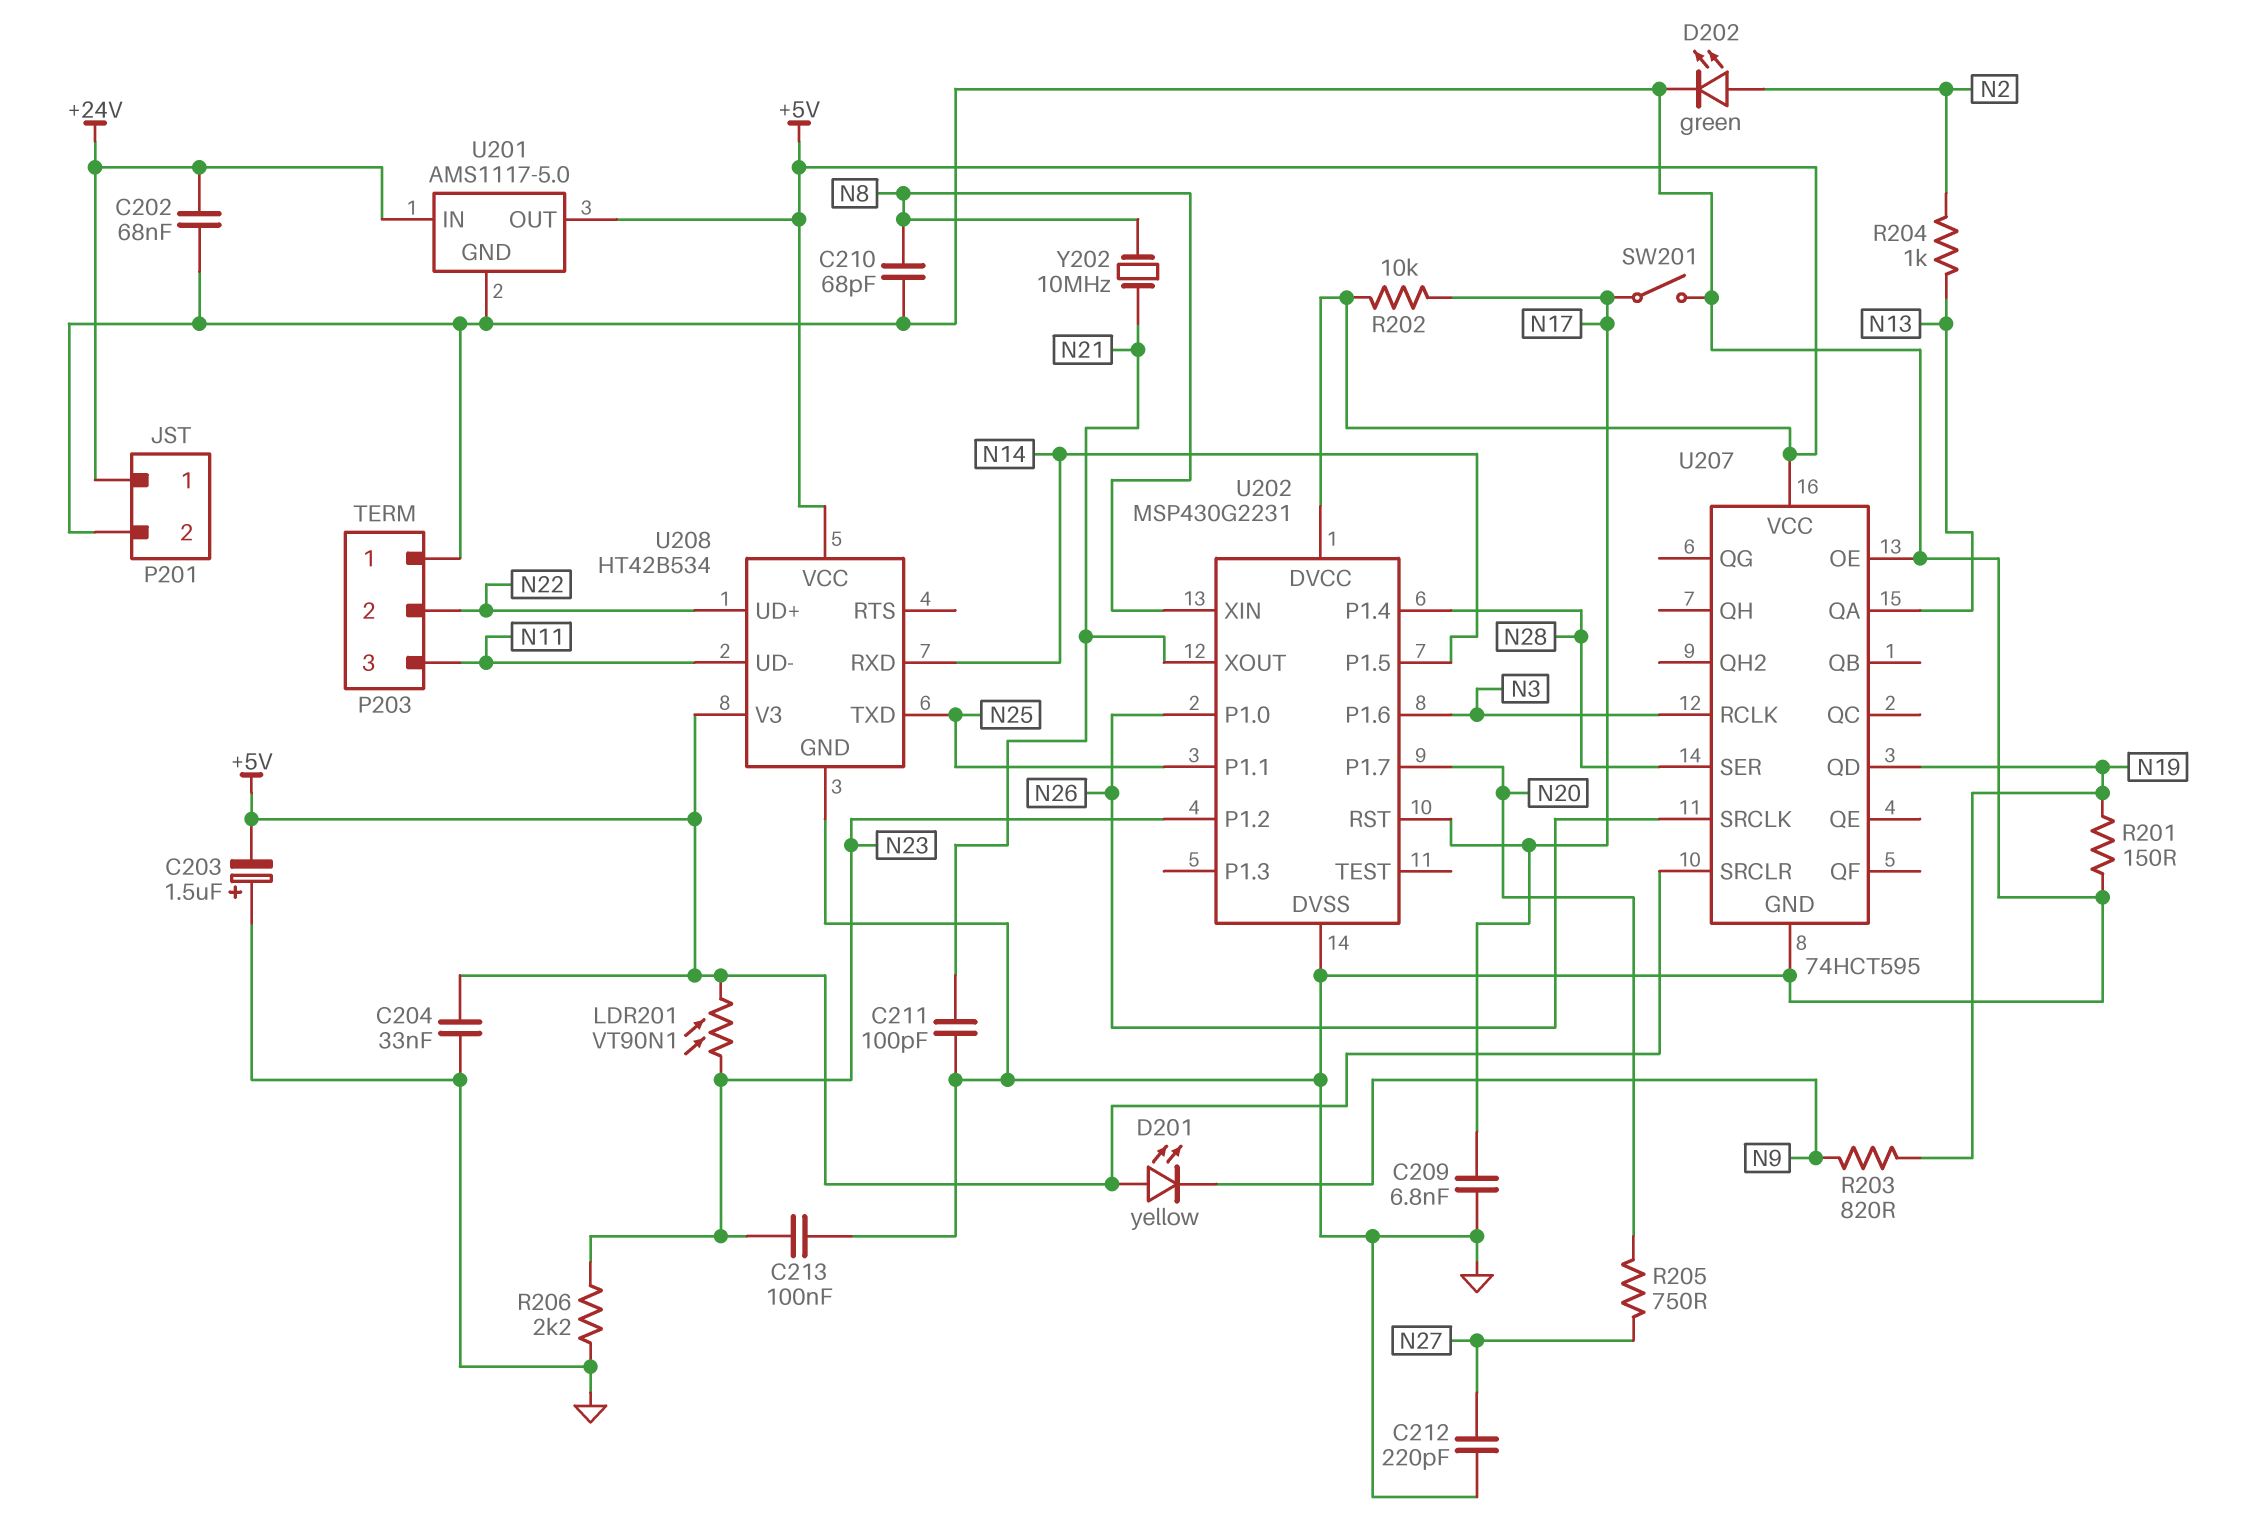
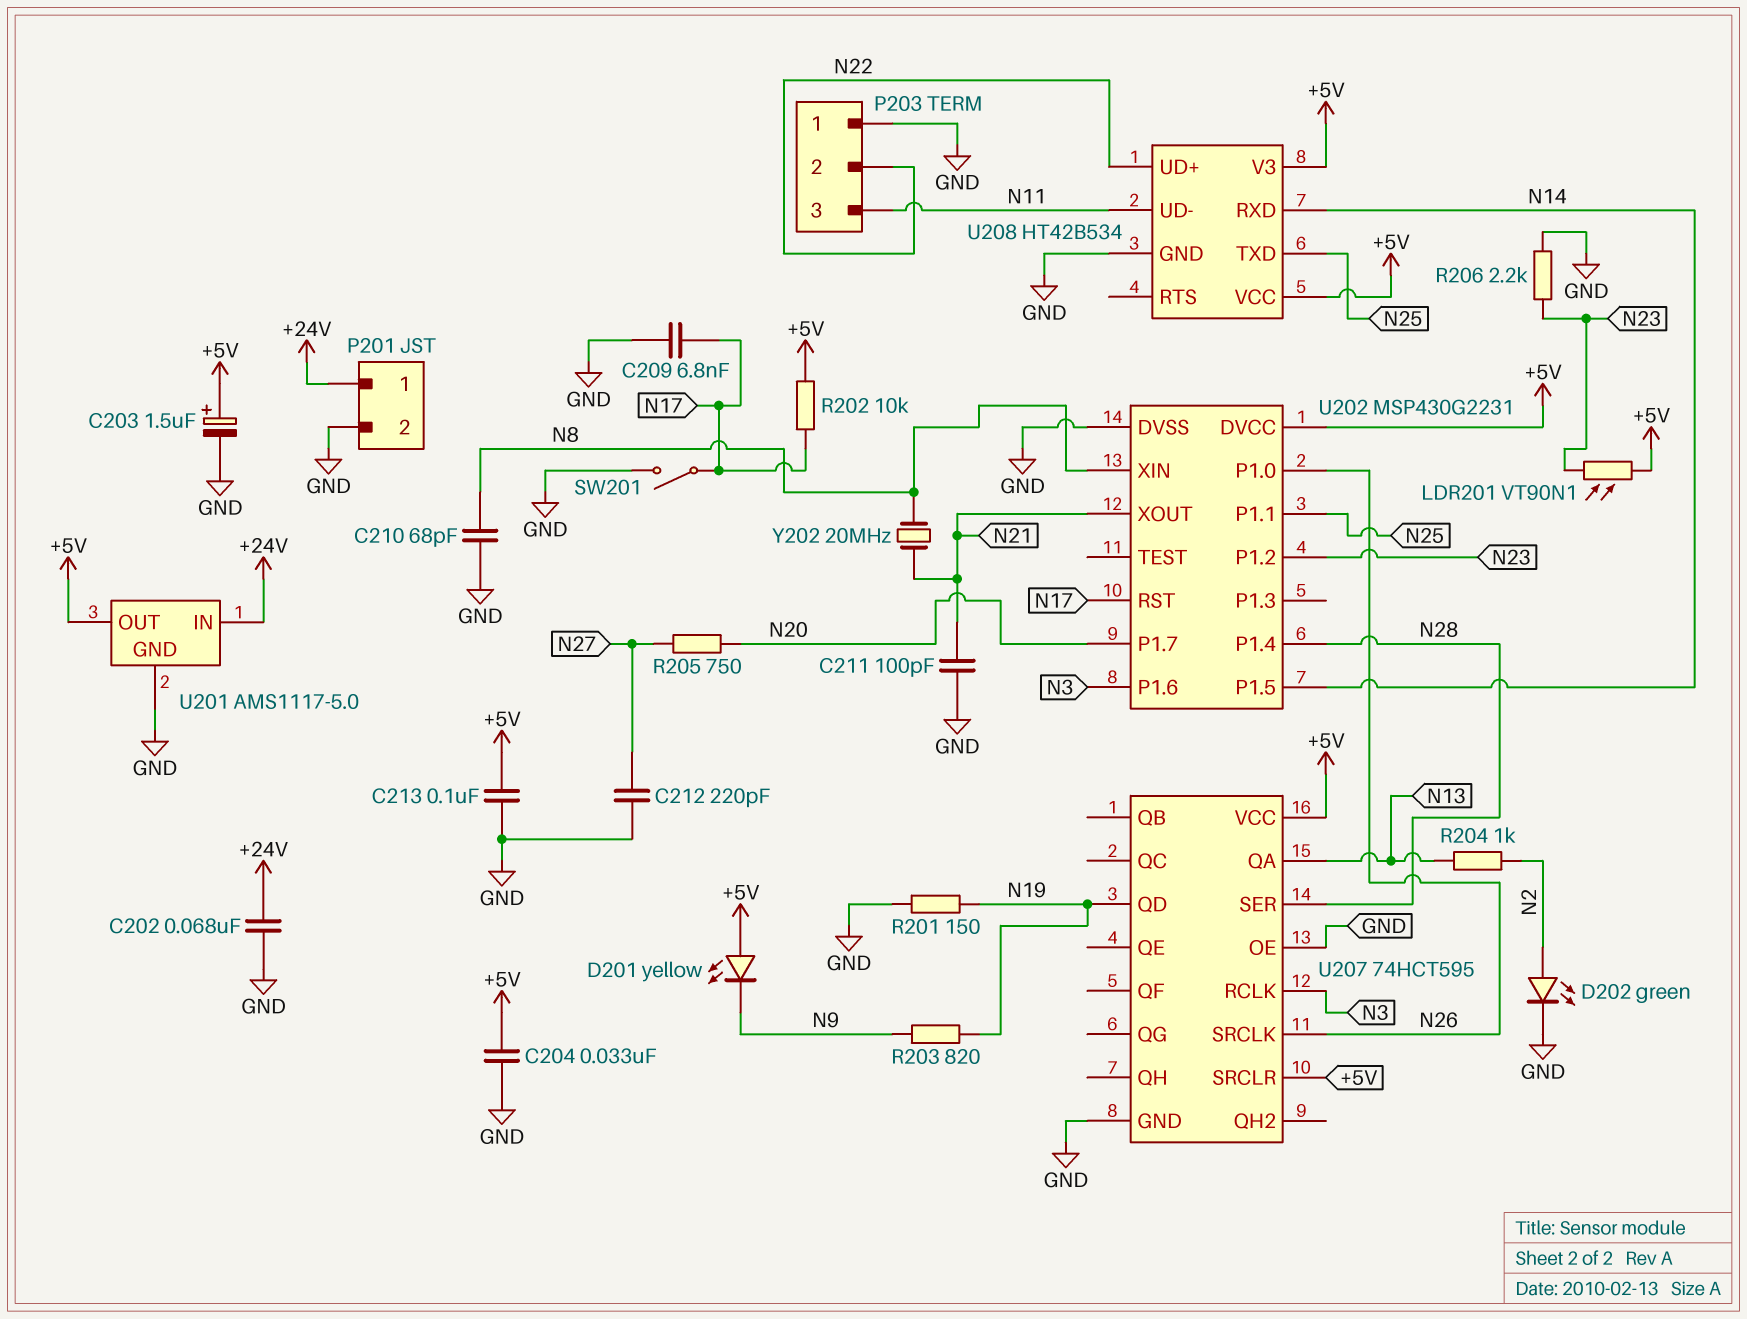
C203: 1.5uF (plus GND, minus +5V) -> 1.5uF (plus +5V, minus GND)
C213: 100nF (GND, N23) -> 100nF (+5V, GND)
Y202: 10MHz (N8, N21) -> 20MHz (N8, N21)

